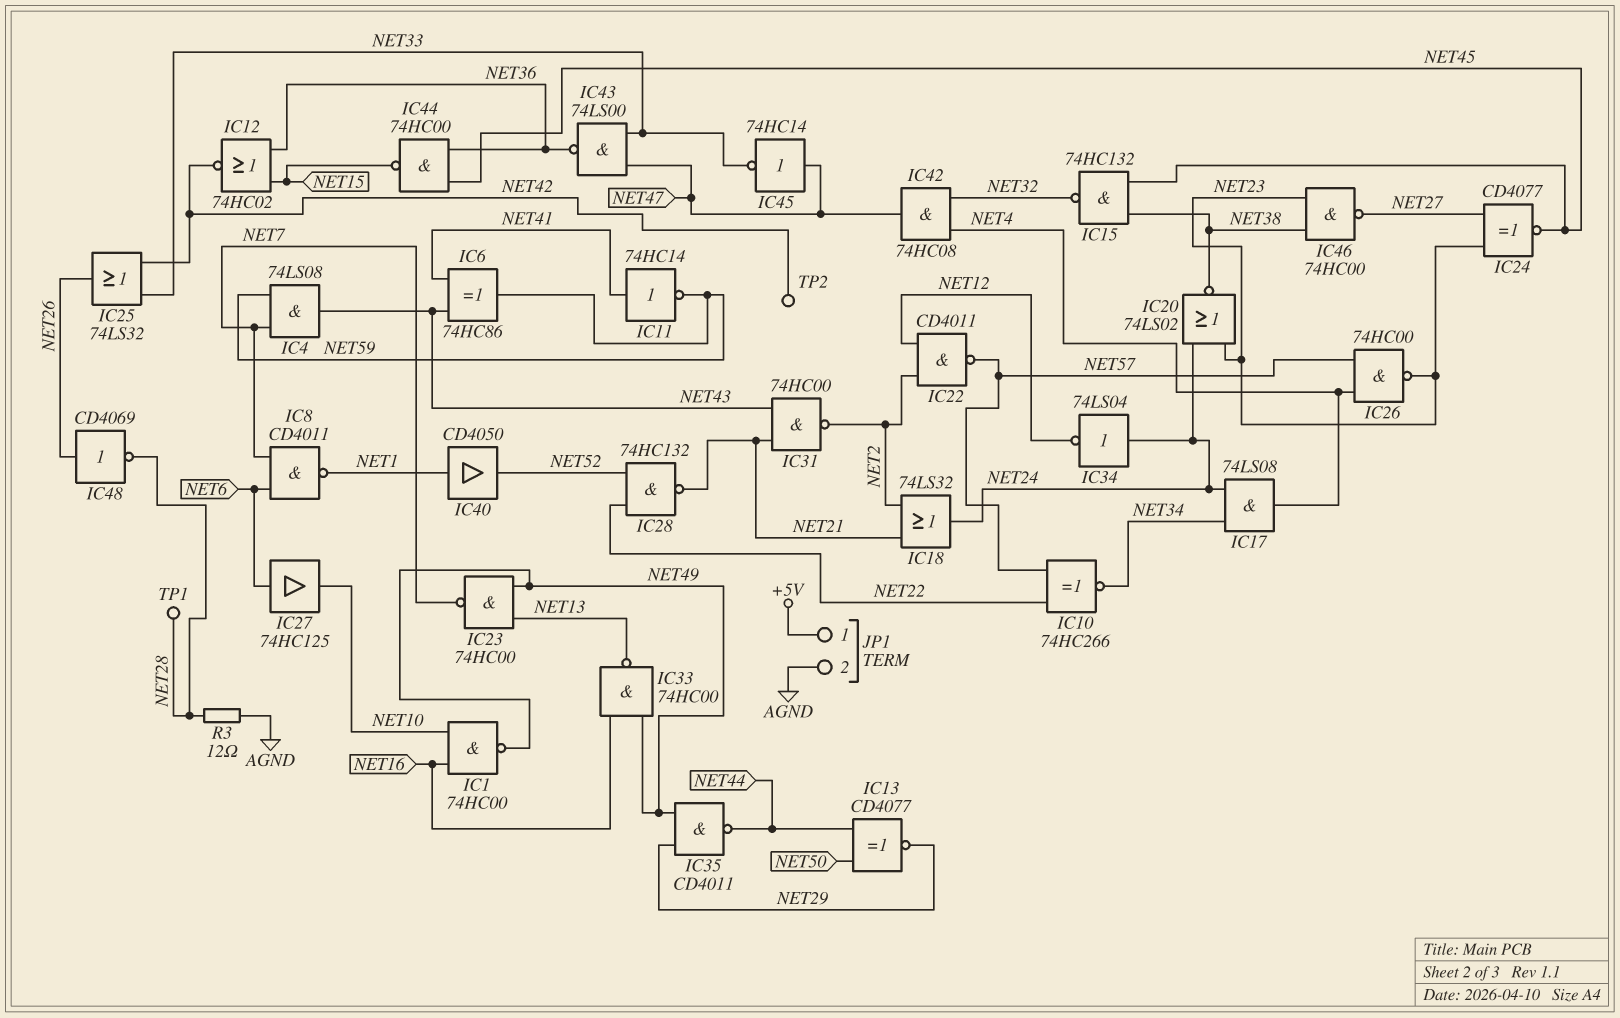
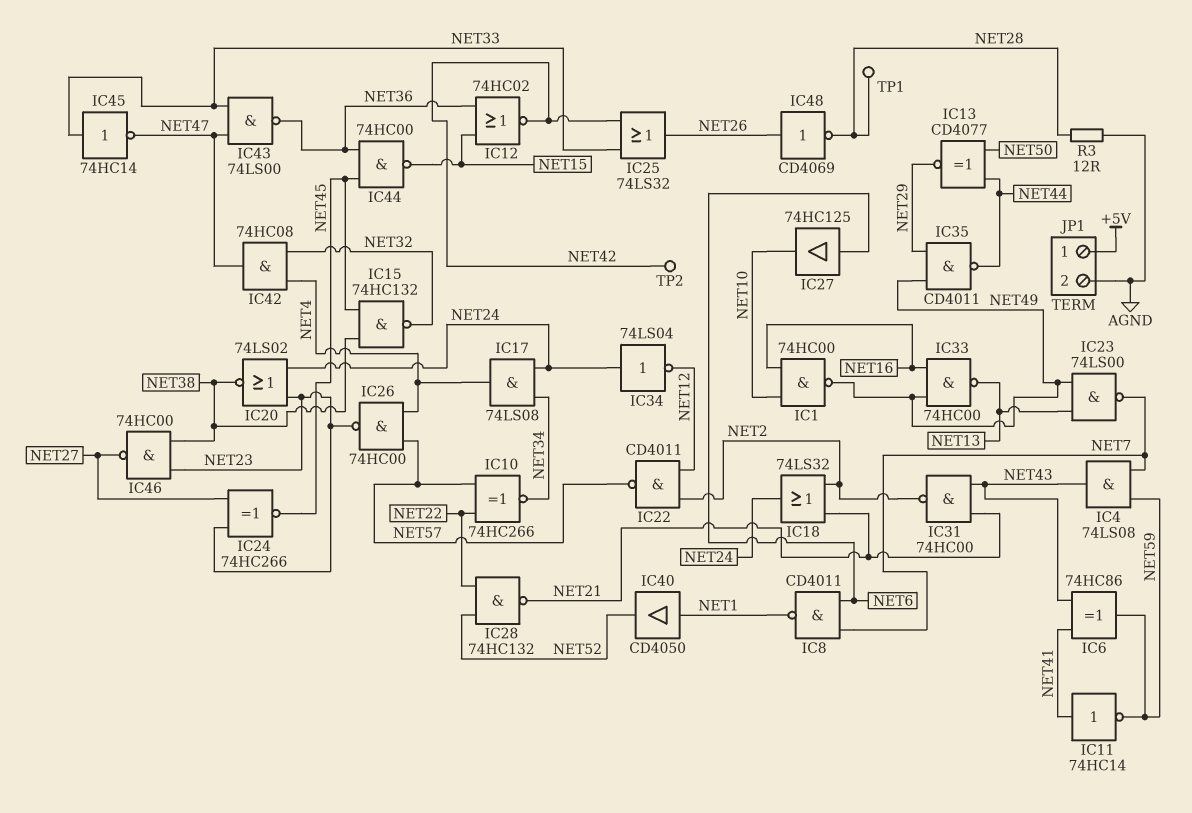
IC23: NAND 74HC00 (in NET13, in NET49, out NET7) -> NAND 74LS00 (in NET13, in NET49, out NET7)
IC24: XNOR CD4077 (in NET23, in NET27, out NET45) -> XNOR 74HC266 (in NET23, in NET27, out NET45)
IC45: NOT 74HC14 (in NET47, out NET33) -> NOT 74HC14 (in NET33, out NET47)

